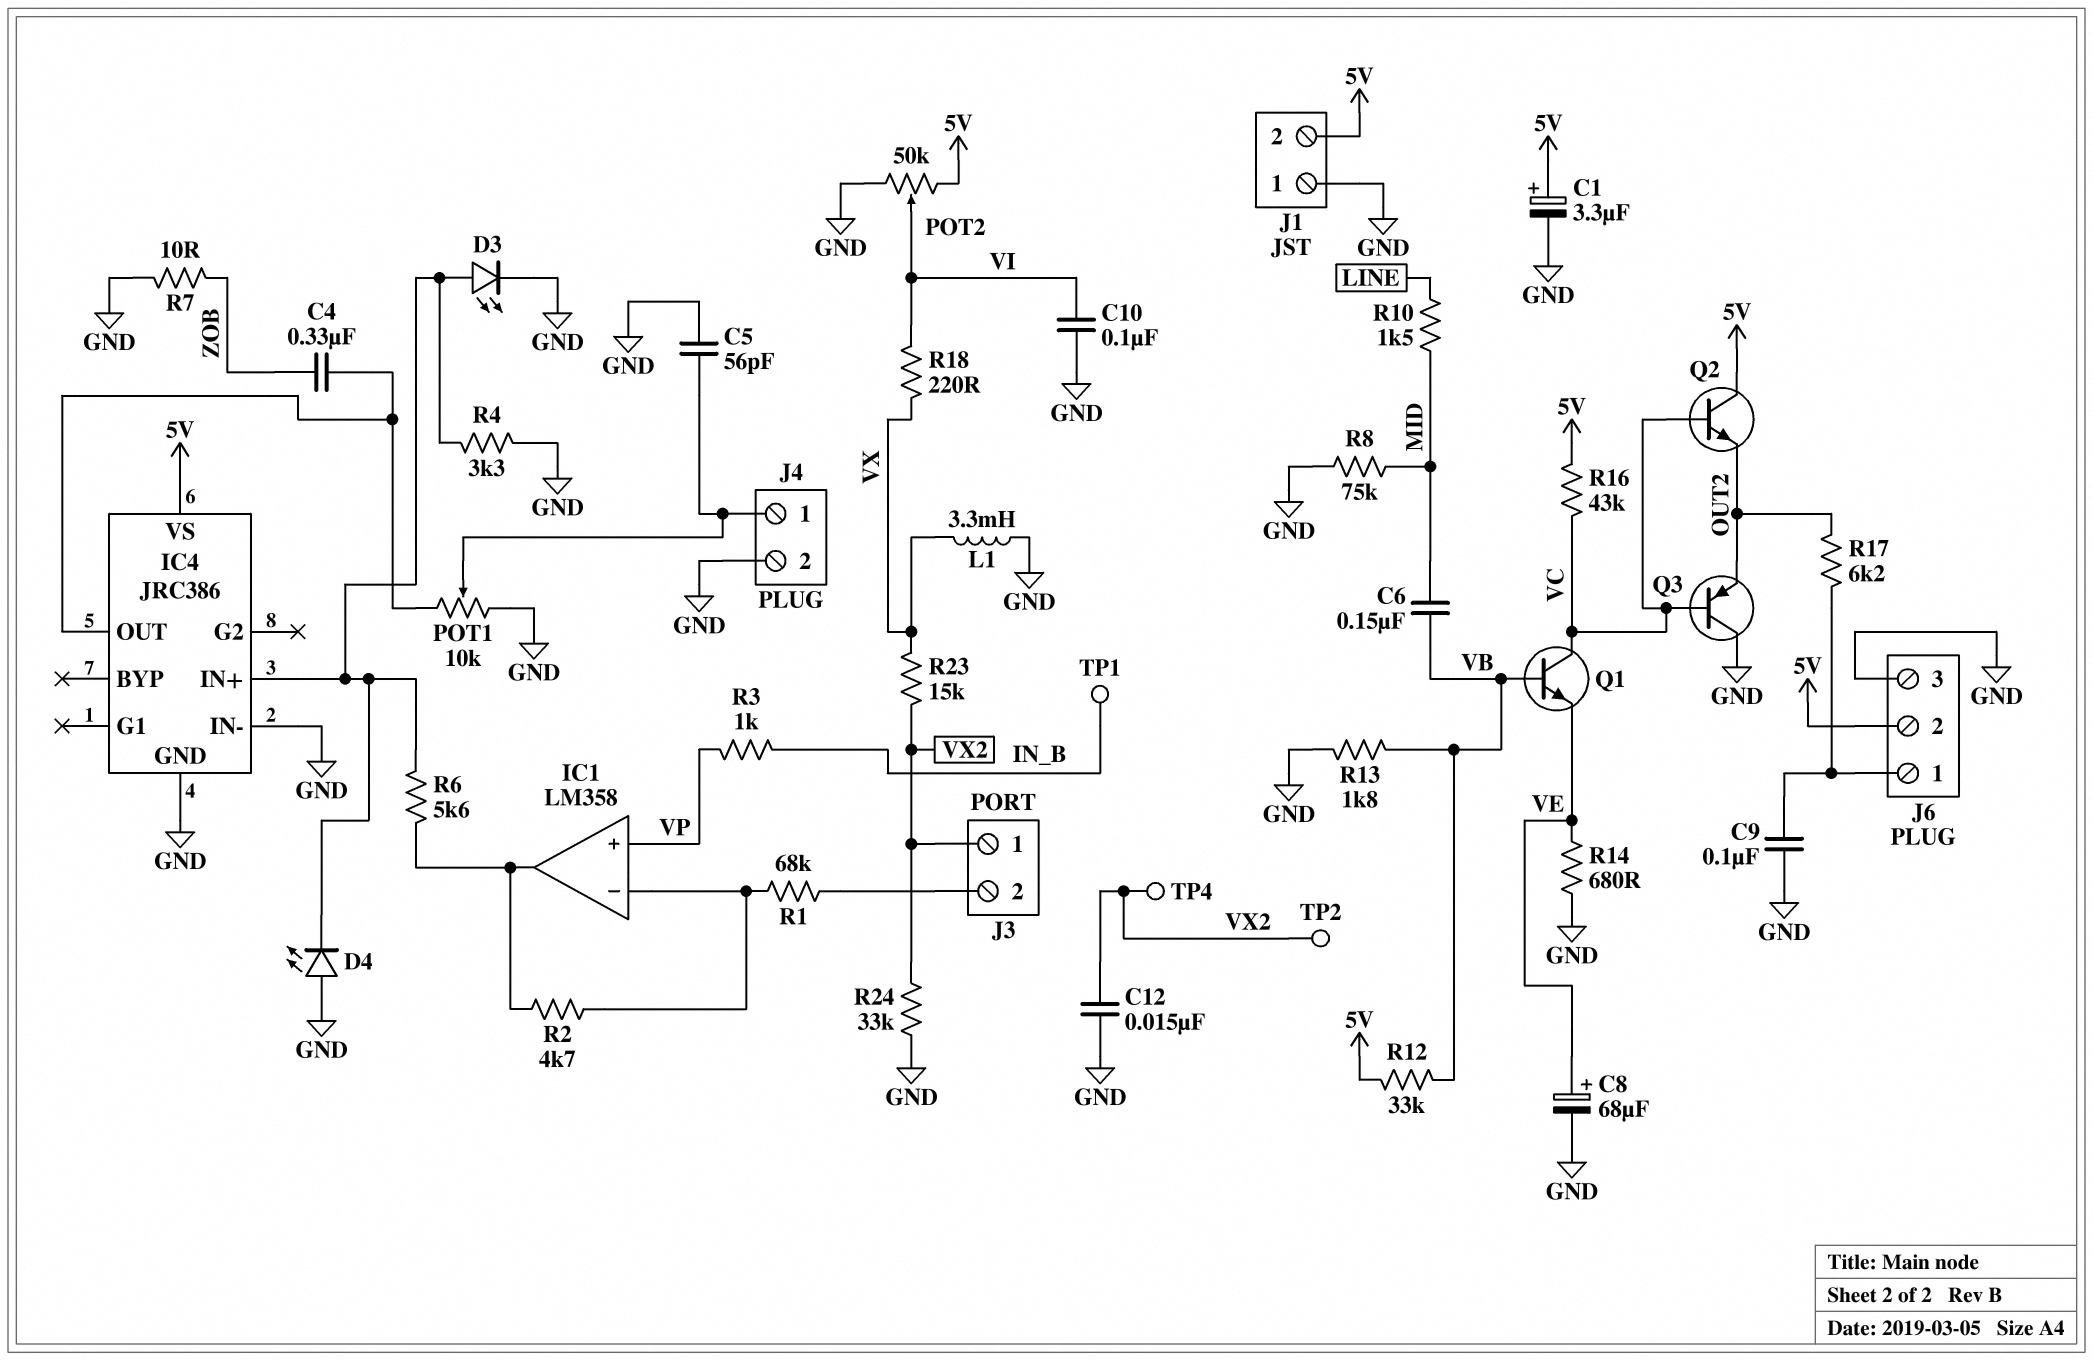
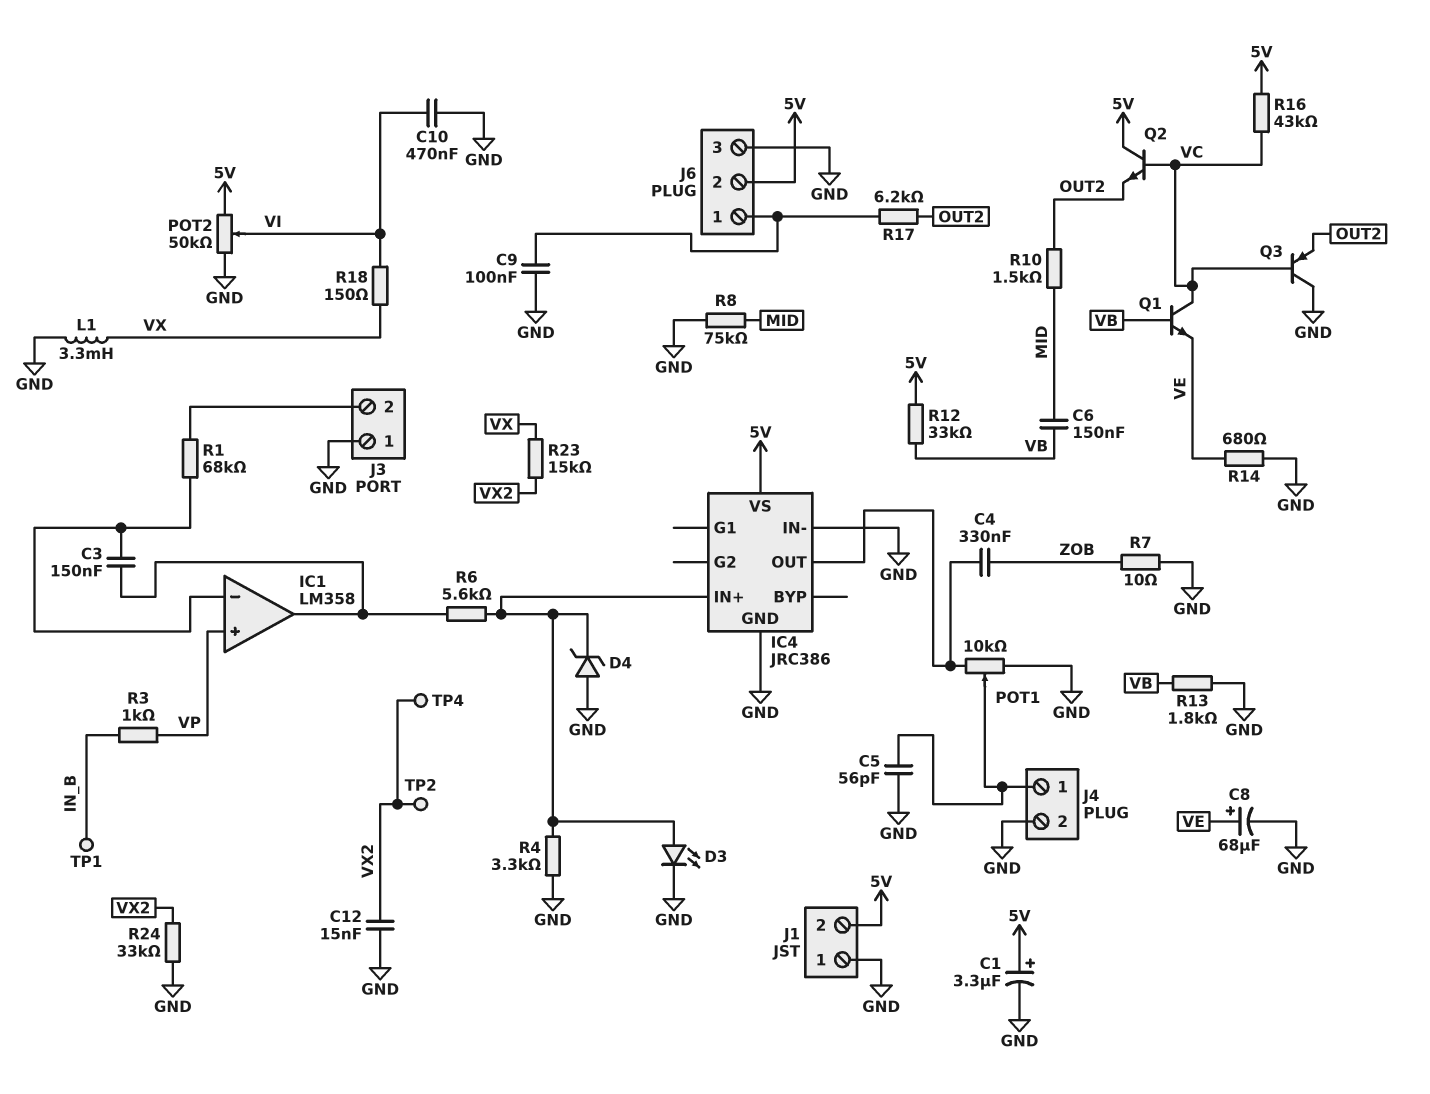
C3: none -> 150nF (IC1/in-, IC1/out)
C10: 100nF (GND, VI) -> 470nF (GND, VI)
D4: LED (A GND, K IC4/IN+) -> zener (A GND, K IC4/IN+)
J3 pin 1: VX2 -> GND
R2: 4.7k (IC1/in-, IC1/out) -> none
R10: 1.5k (LINE, MID) -> 1.5k (MID, OUT2)
R18: 220 (VI, VX) -> 150 (VI, VX)

